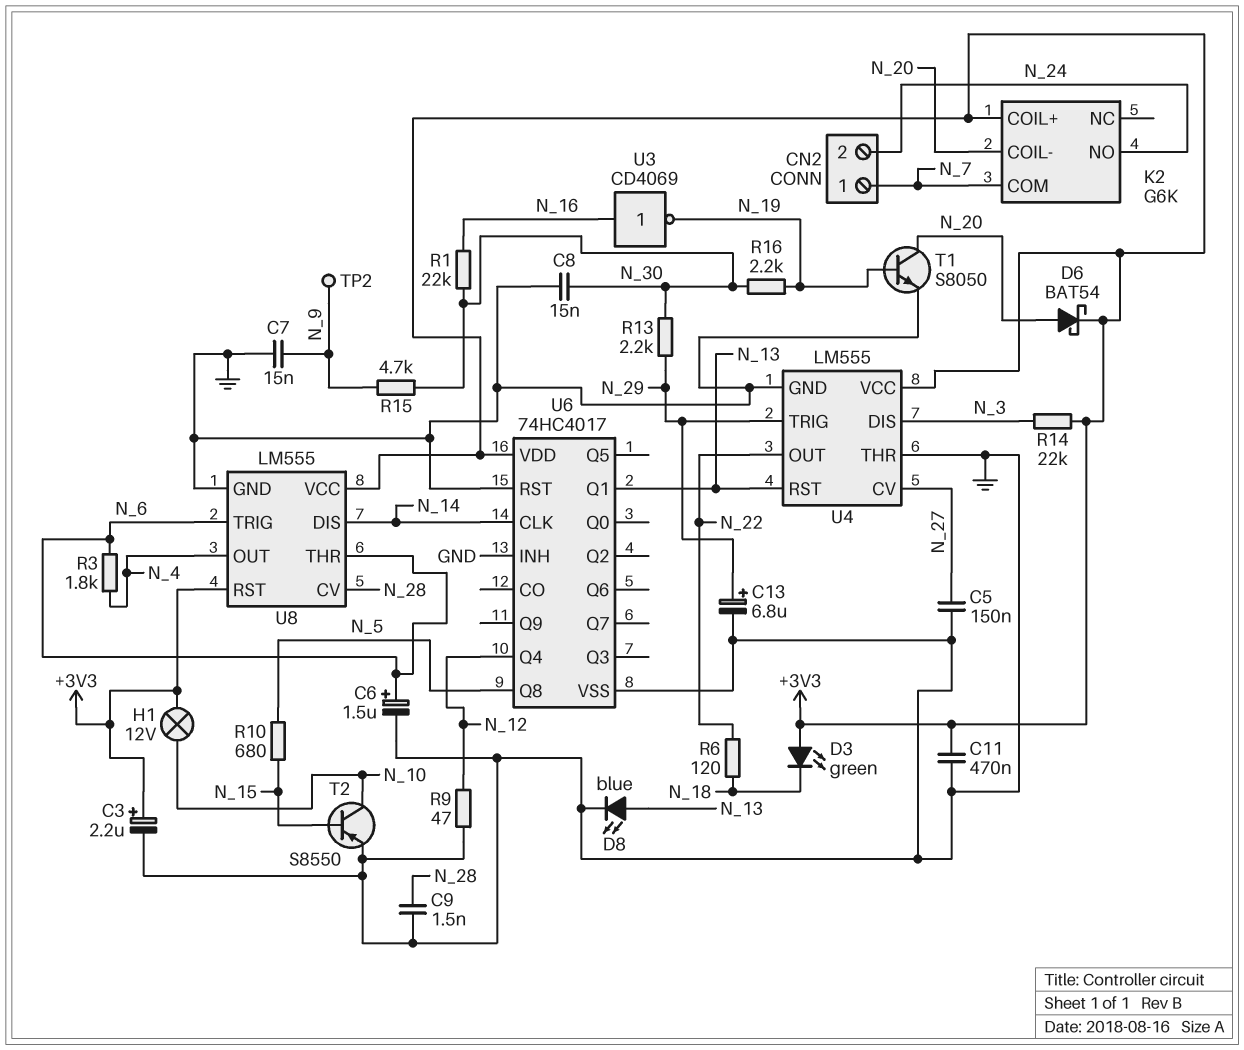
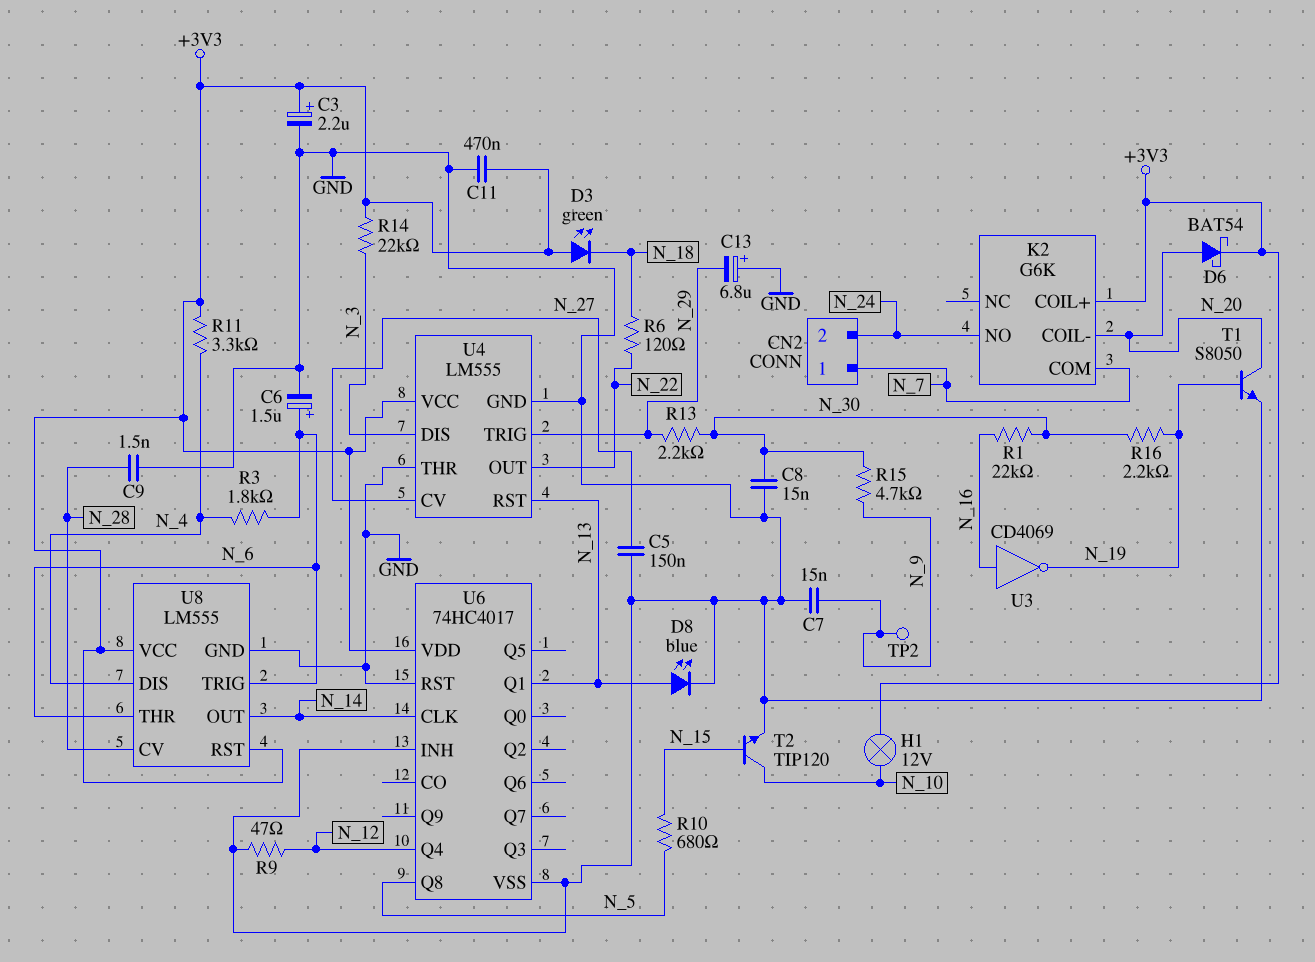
C13: 6.8uF (plus N_29, minus GND) -> 6.8uF (plus GND, minus N_29)
R11: none -> 3.3k (+3V3, N_4)
T2: PNP S8550 (B N_15, C N_10, E GND) -> NPN TIP120 (B N_15, C N_10, E GND)
U8 pin DIS: N_14 -> N_4
U8 pin OUT: N_4 -> N_14

